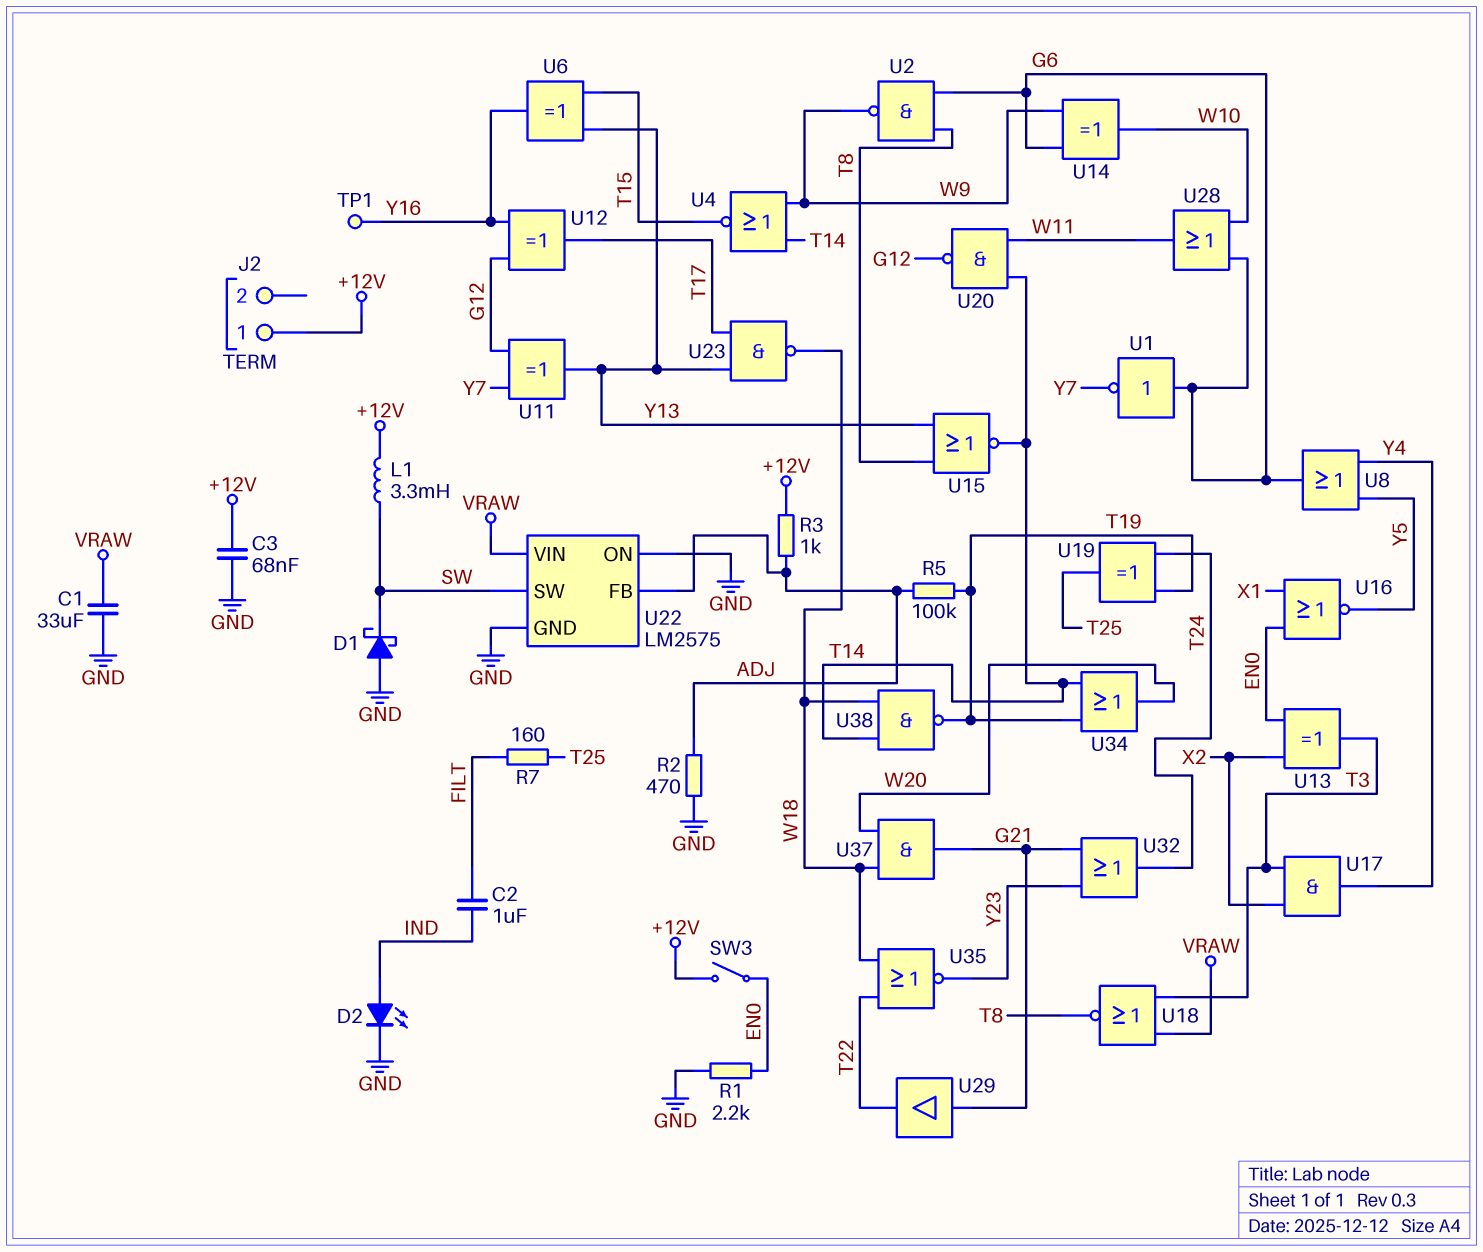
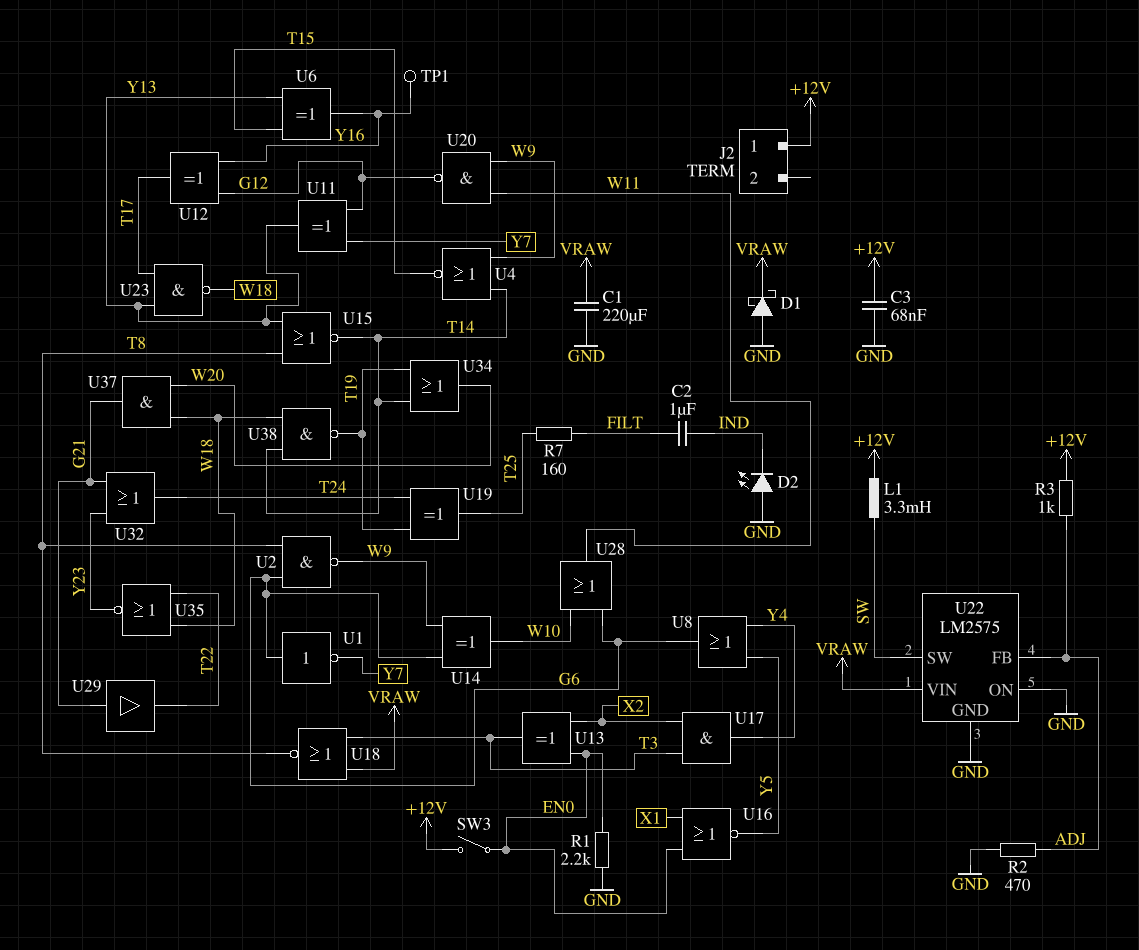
C1: 33uF (GND, VRAW) -> 220uF (GND, VRAW)
D1: schottky (A GND, K SW) -> schottky (A GND, K VRAW)
D2: LED (A IND, K GND) -> LED (A GND, K IND)
R5: 100k (ADJ, T19) -> none
U20: NAND (in T14, in W11, out G12) -> NAND (in W9, in W11, out G12)

